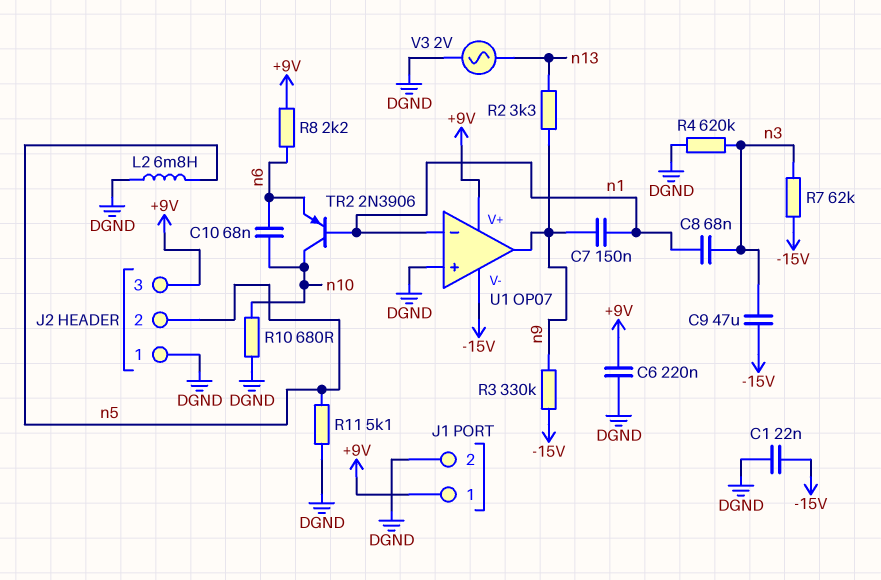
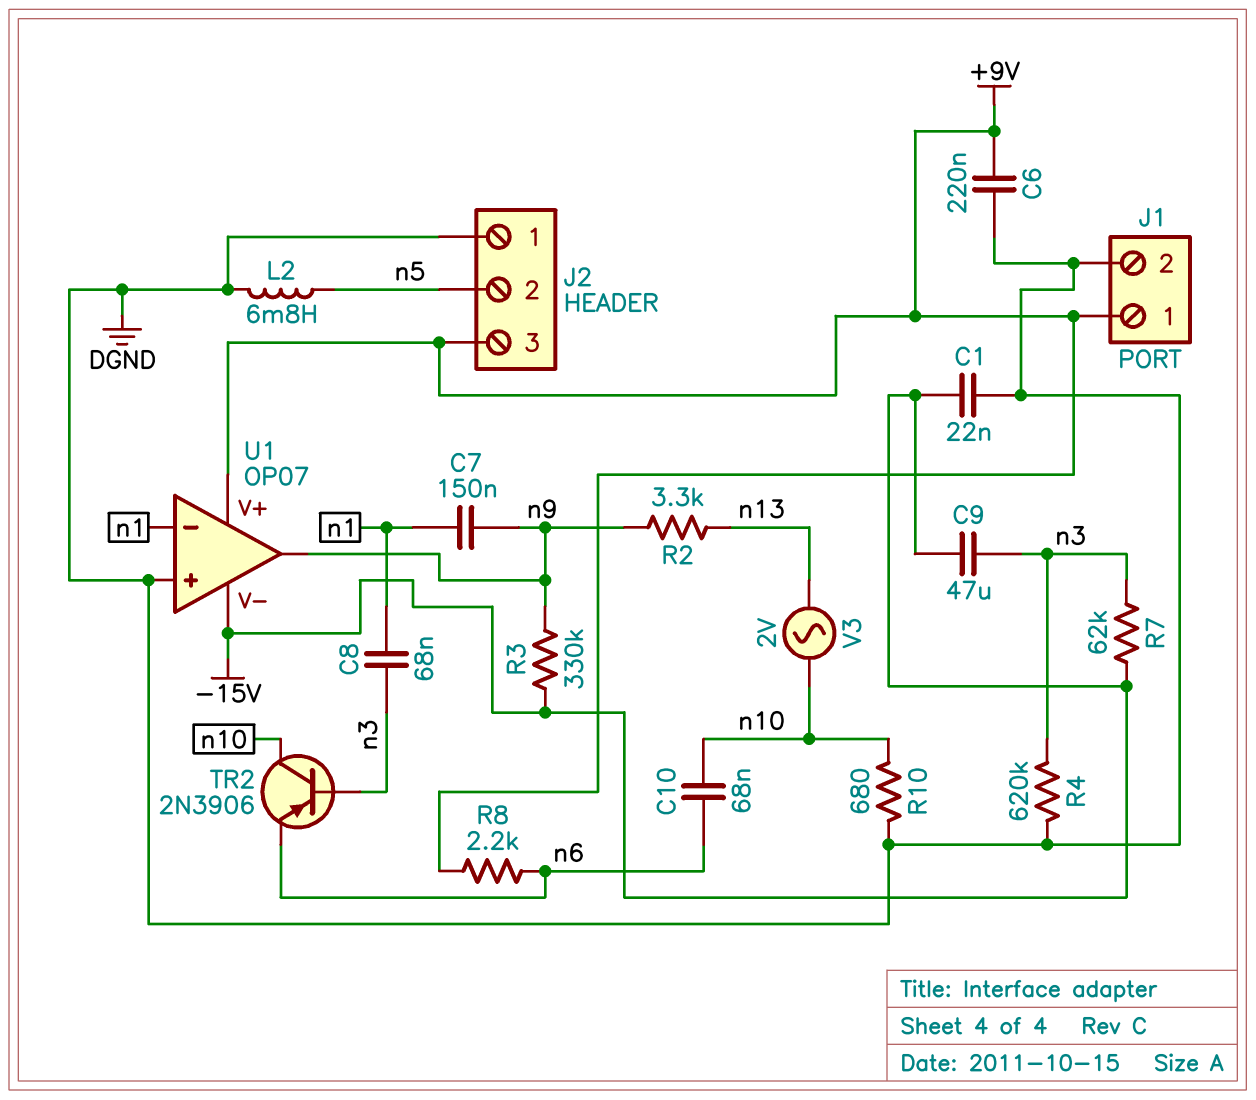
R11: 5.1k (DGND, n5) -> none
TR2: PNP 2N3906 (B n1, C n10, E n6) -> PNP 2N3906 (B n3, C n10, E n6)
V3: AC 2V (DGND, n13) -> AC 2V (n10, n13)

